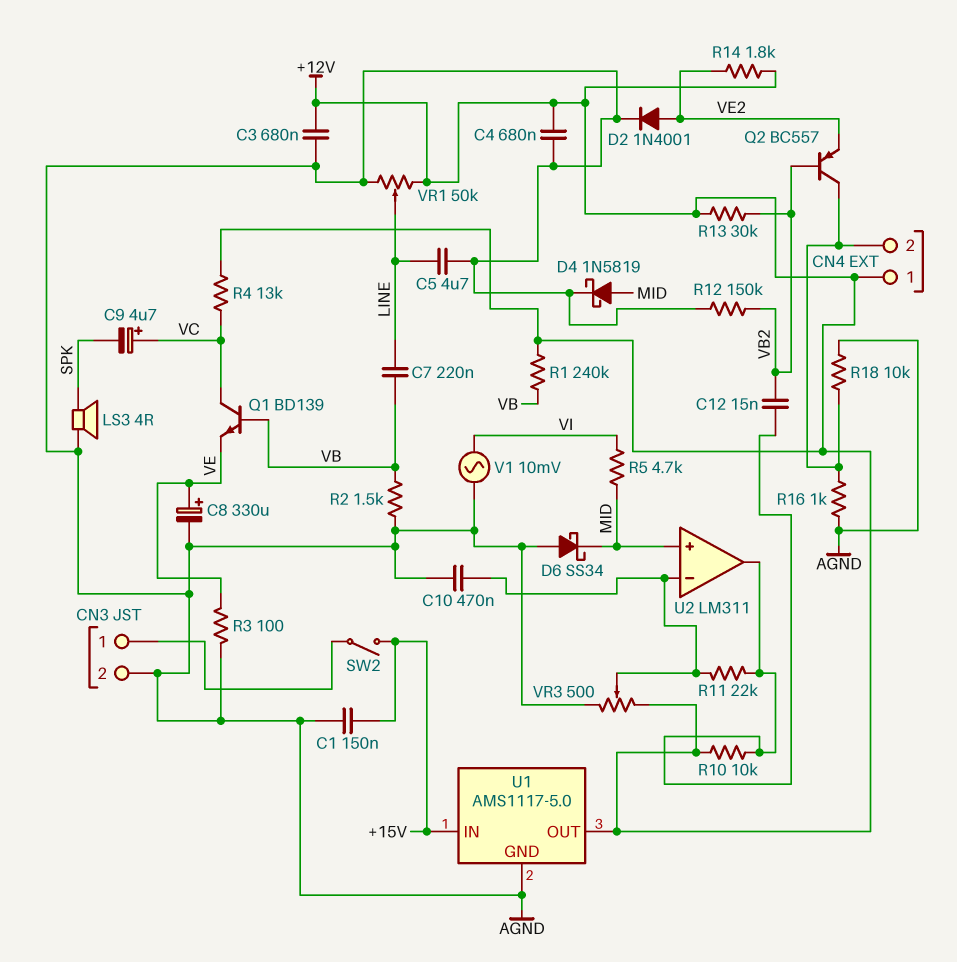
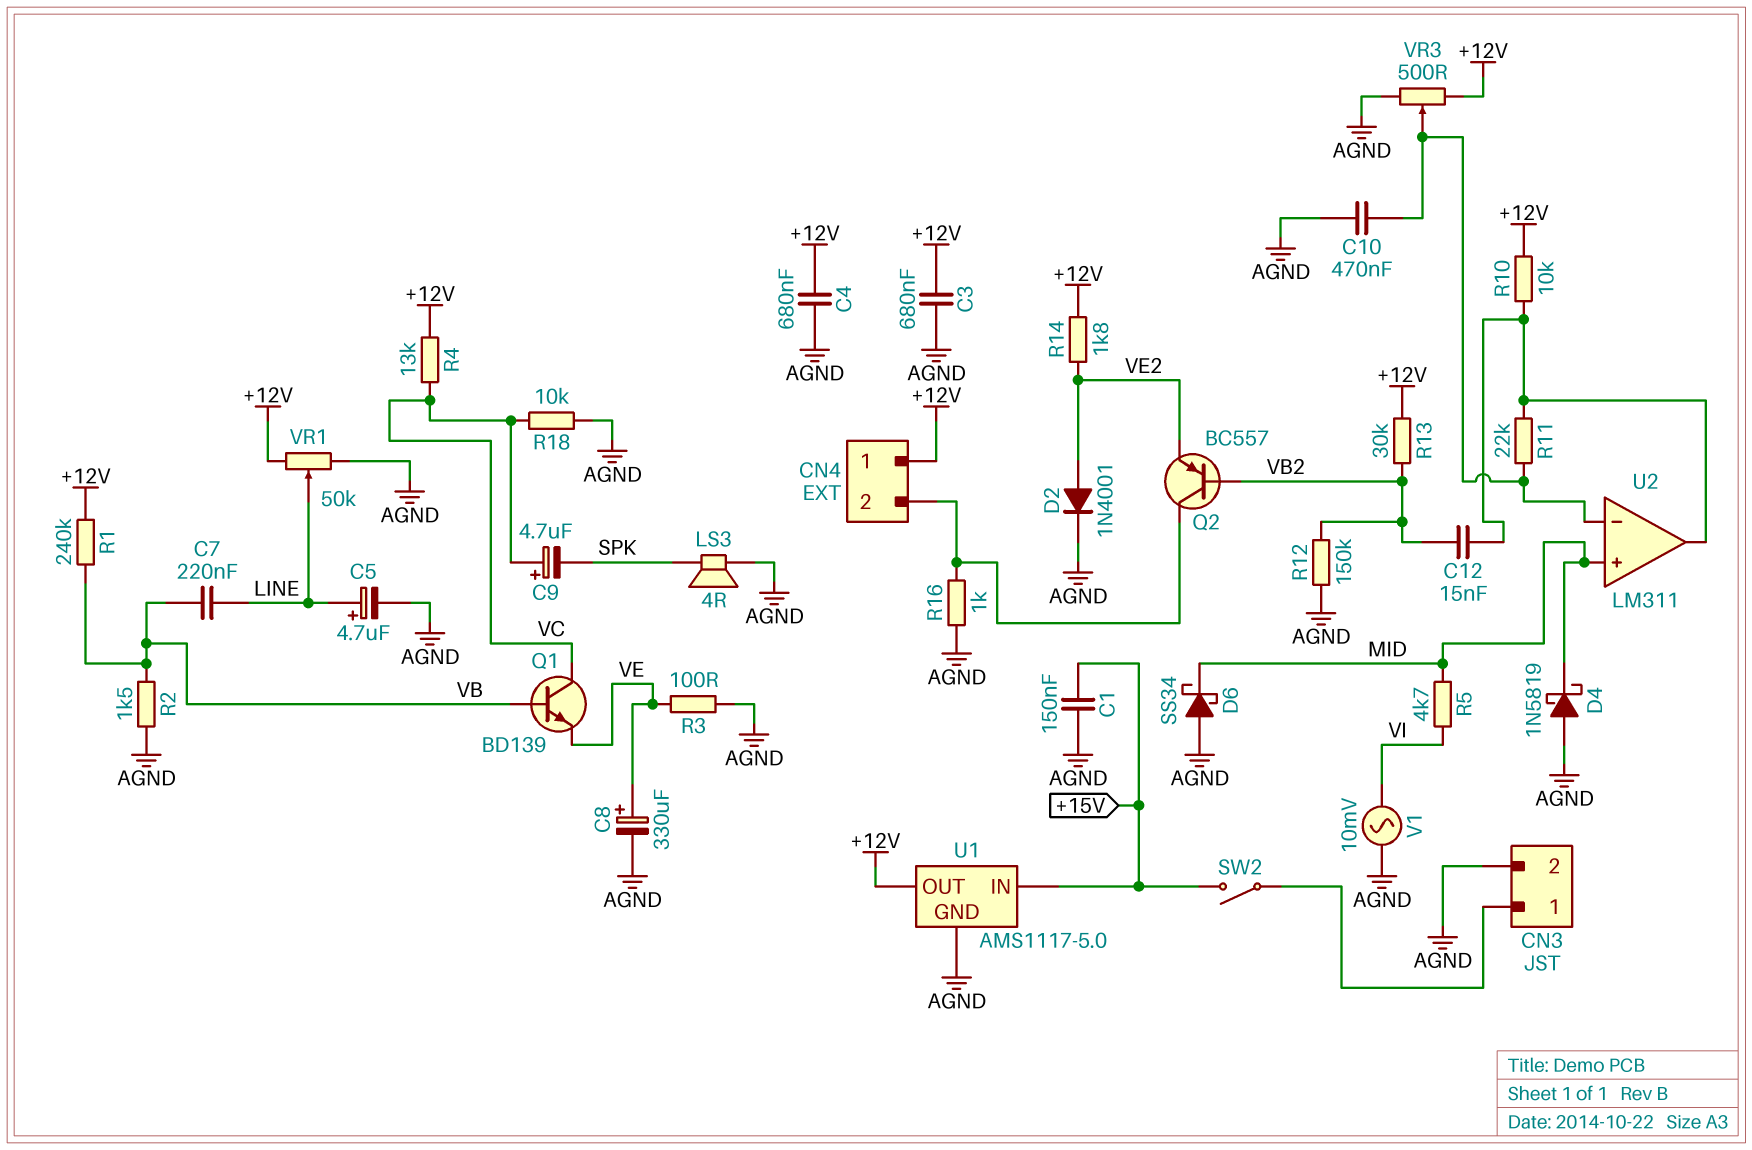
C5: 4.7uF (AGND, LINE) -> 4.7uF (plus LINE, minus AGND)
D4: schottky 1N5819 (A MID, K AGND) -> schottky 1N5819 (A AGND, K MID)
R18: 10k (AGND, CN4/2) -> 10k (AGND, VC)

